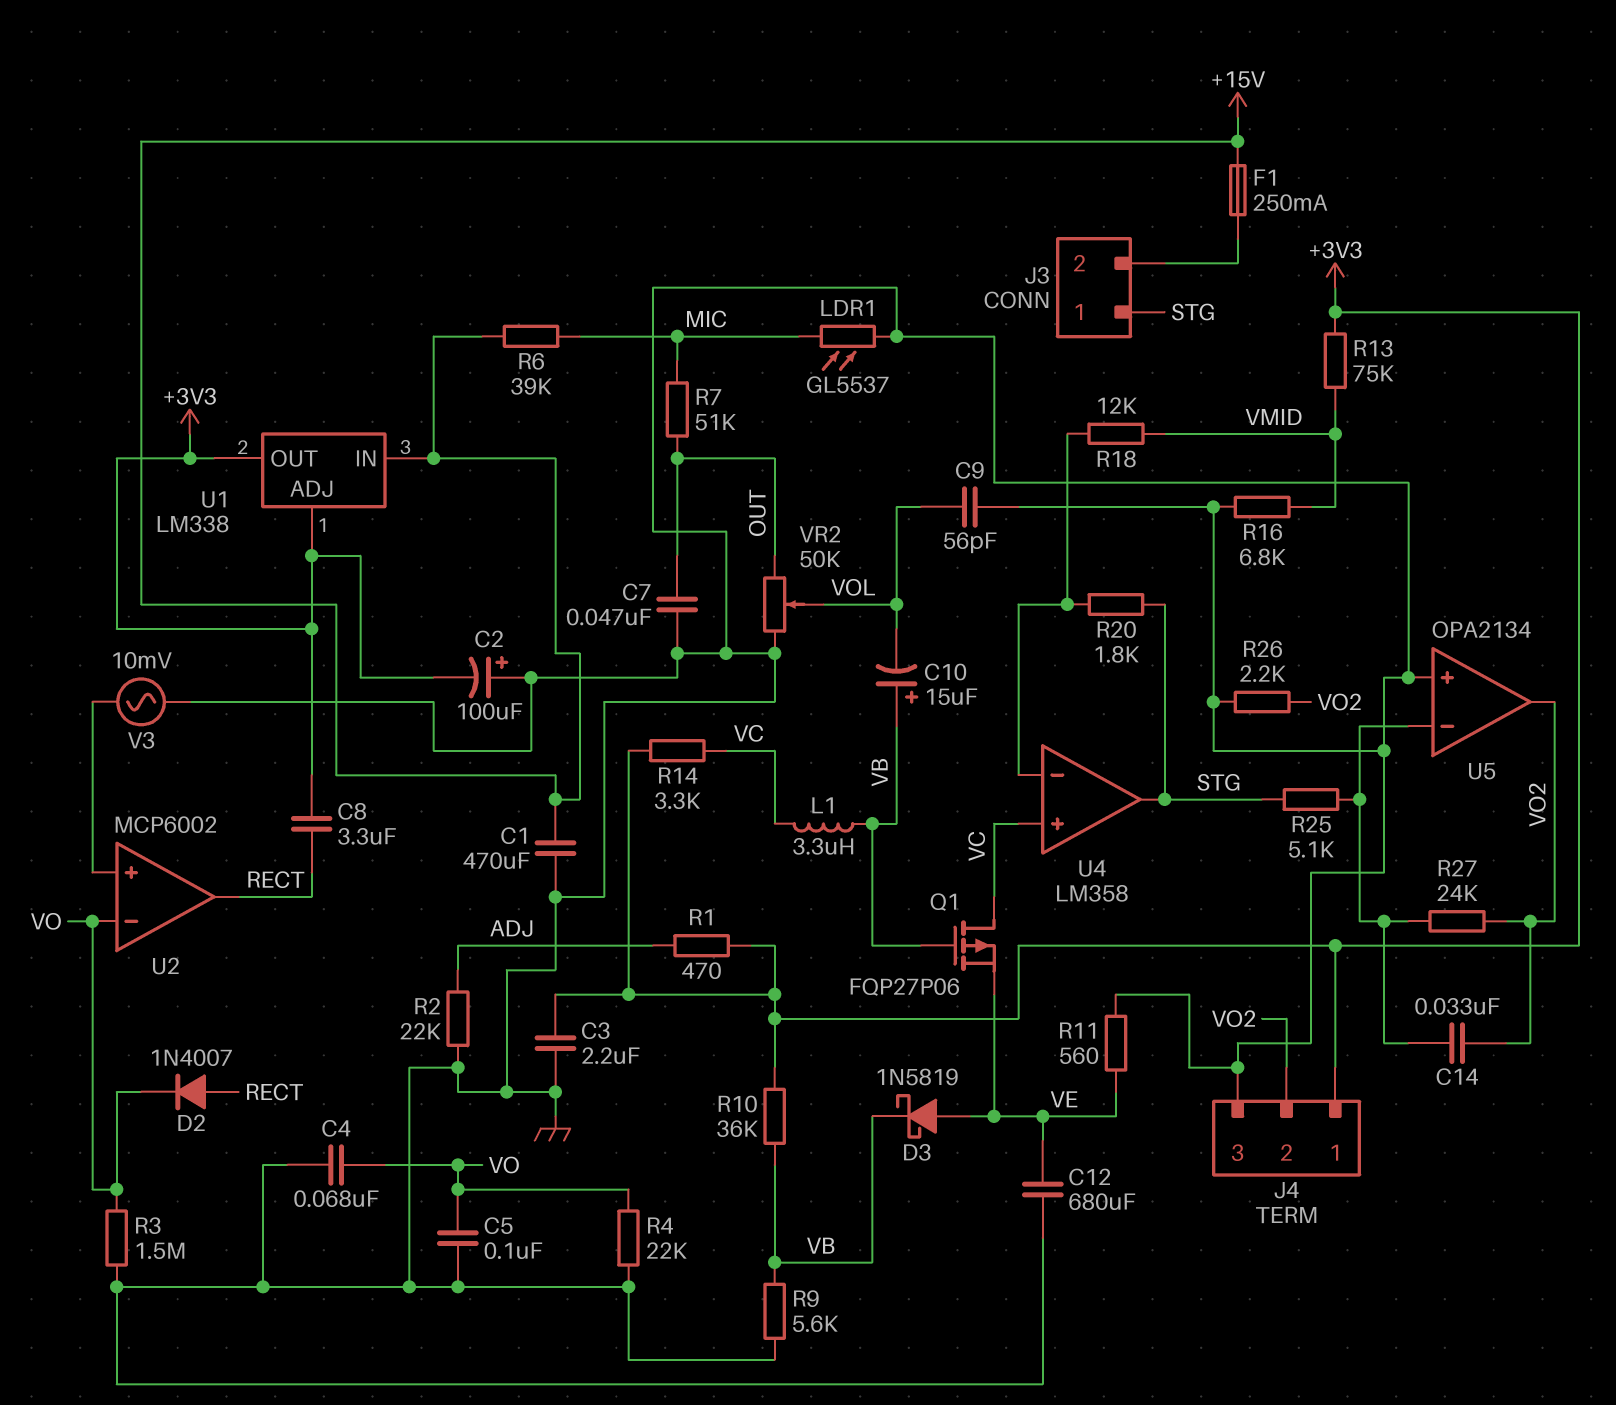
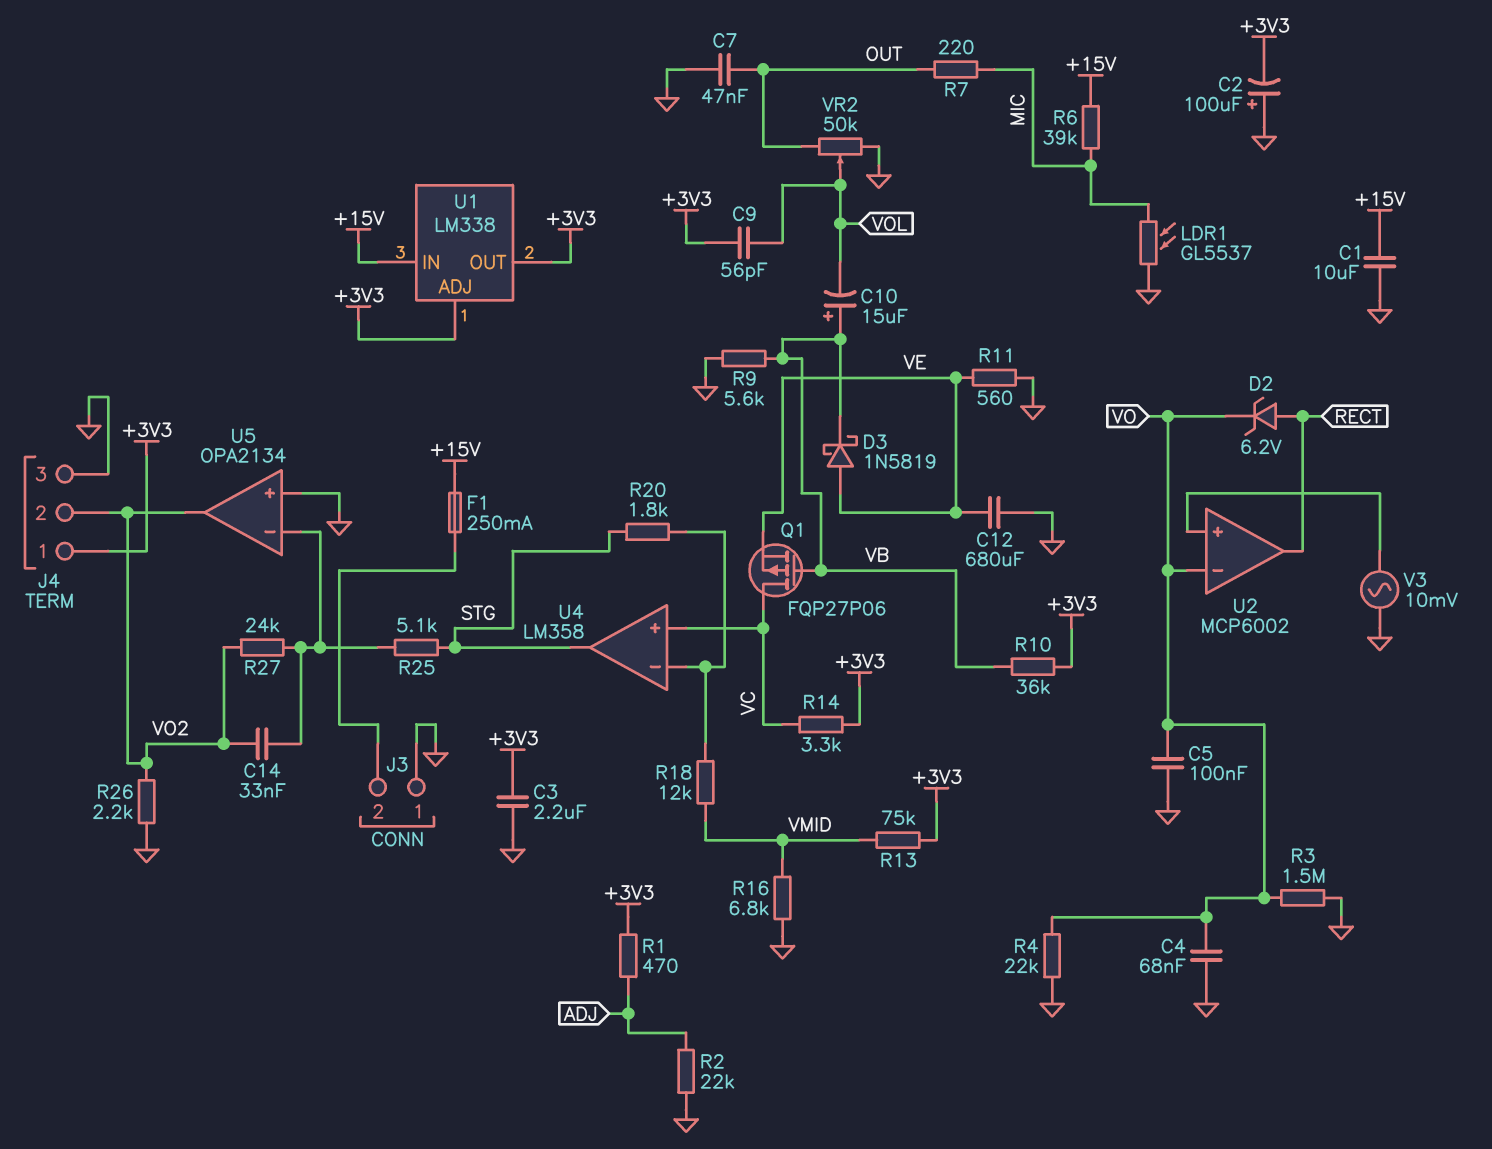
C1: 470uF (+15V, GND) -> 10uF (+15V, GND)
C8: 3.3uF (+3V3, RECT) -> none
C9: 56pF (GND, VOL) -> 56pF (+3V3, VOL)
D2: diode 1N4007 (A RECT, K VO) -> zener 6.2V (A RECT, K VO)
J3 pin 1: STG -> GND
L1: 3.3uH (VB, VC) -> none
R7: 51k (MIC, OUT) -> 220 (MIC, OUT)

